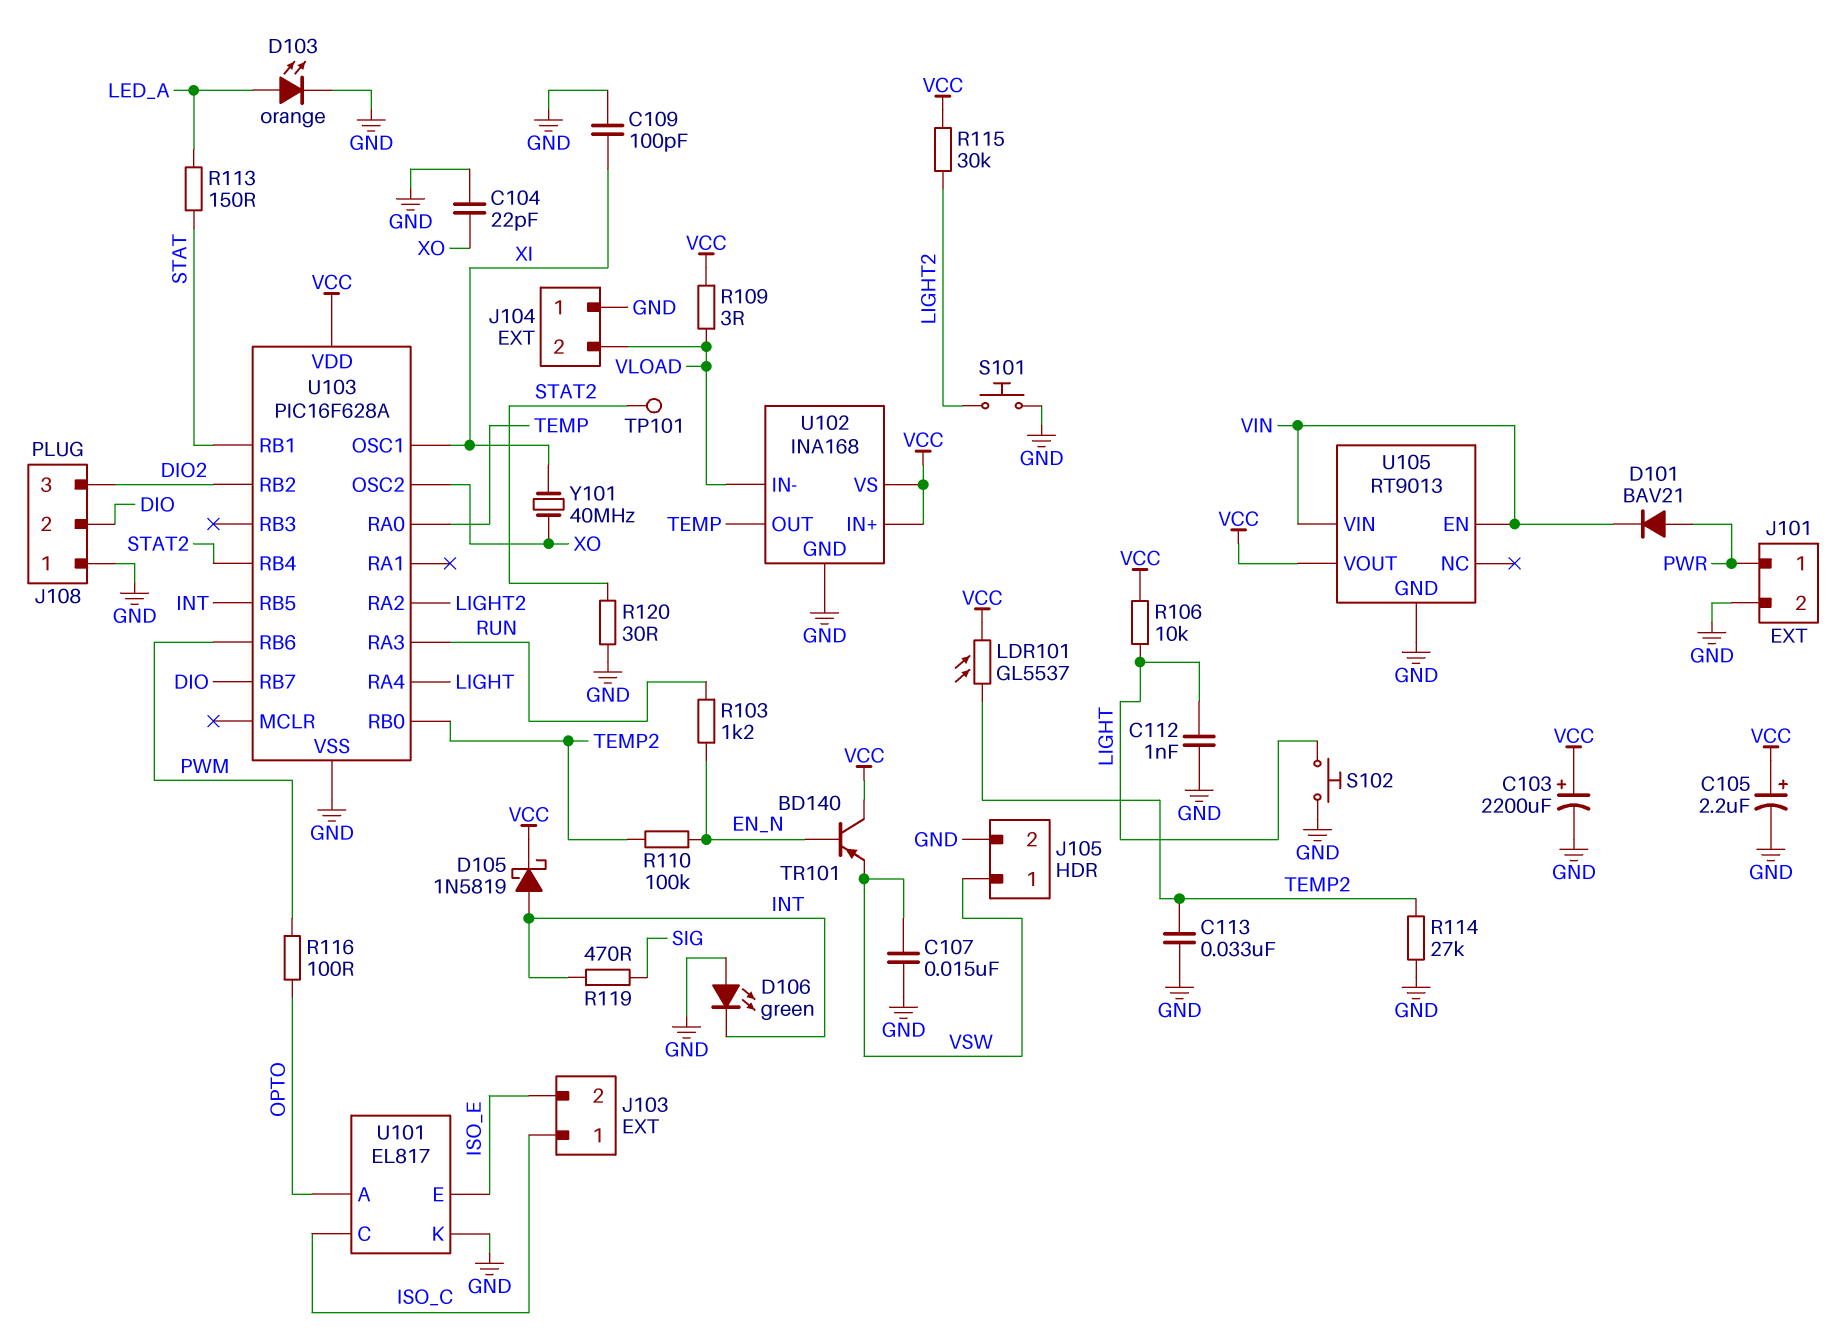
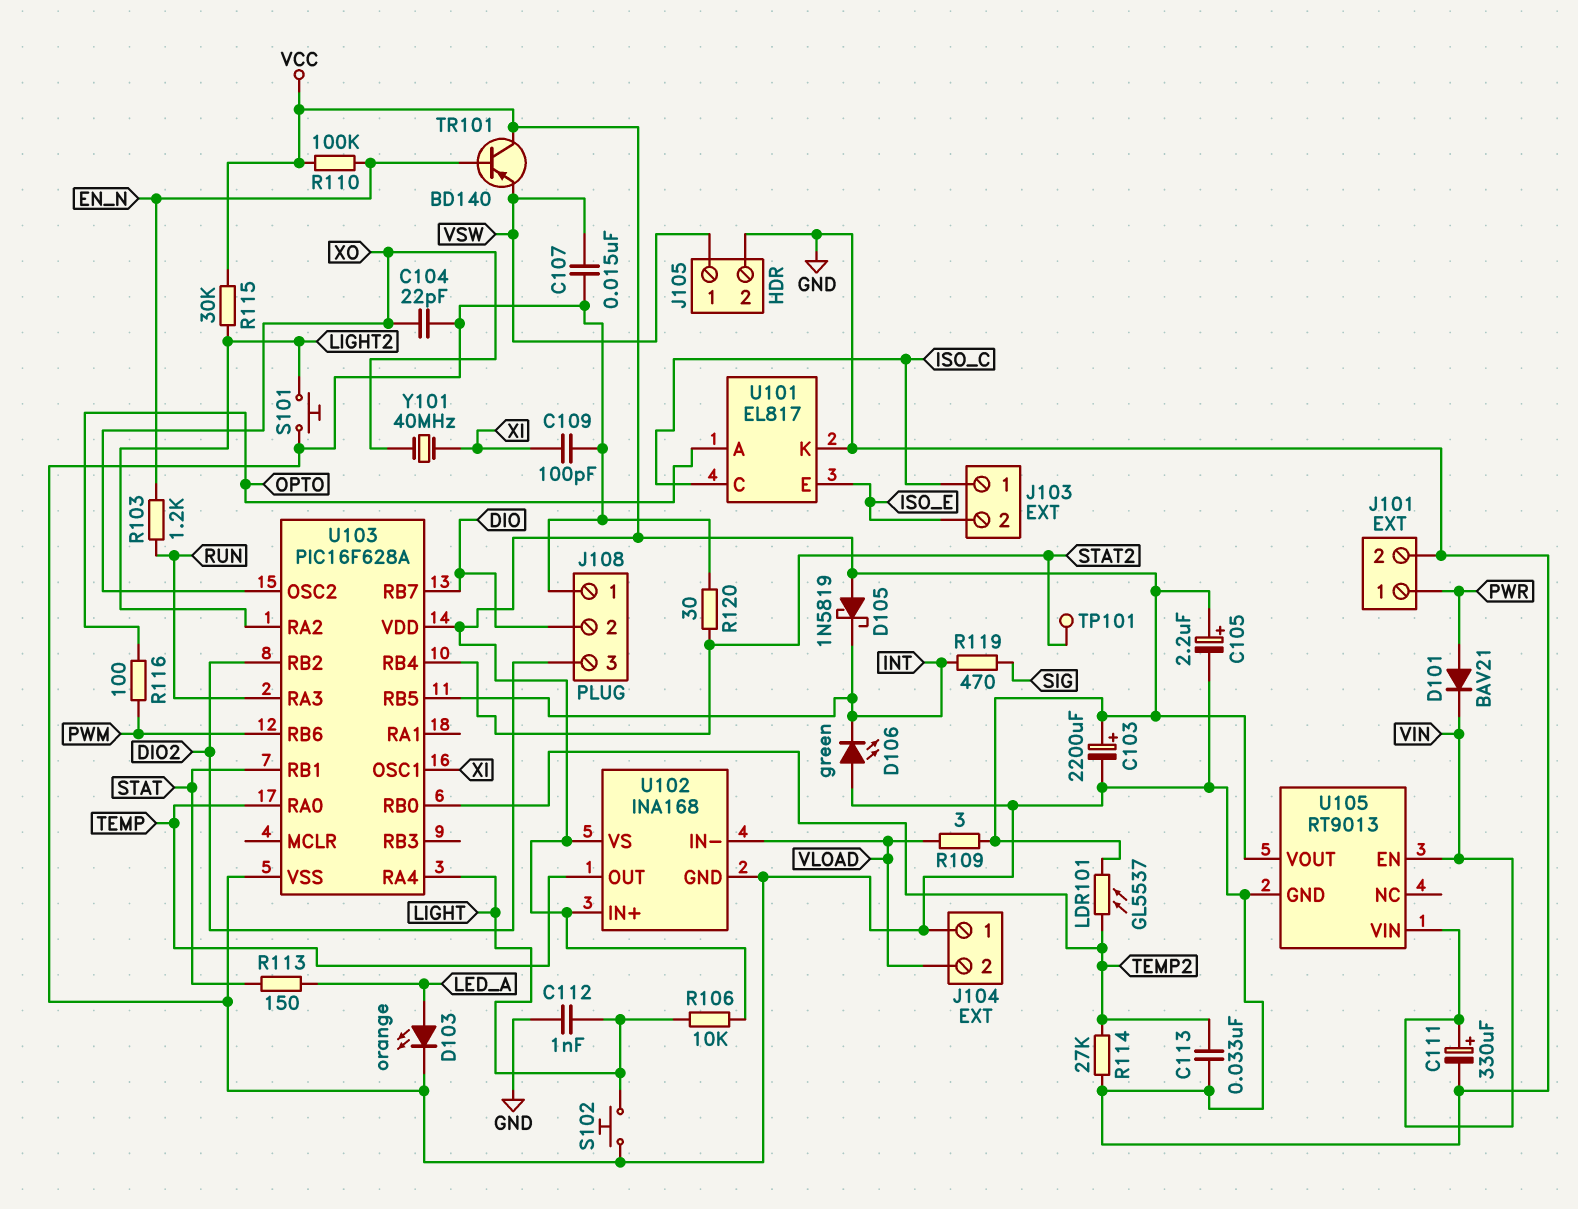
C111: none -> 330uF (plus VIN, minus GND)
D105: schottky 1N5819 (A INT, K VCC) -> schottky 1N5819 (A VCC, K INT)
R110: 100k (EN_N, TEMP2) -> 100k (EN_N, VCC)

